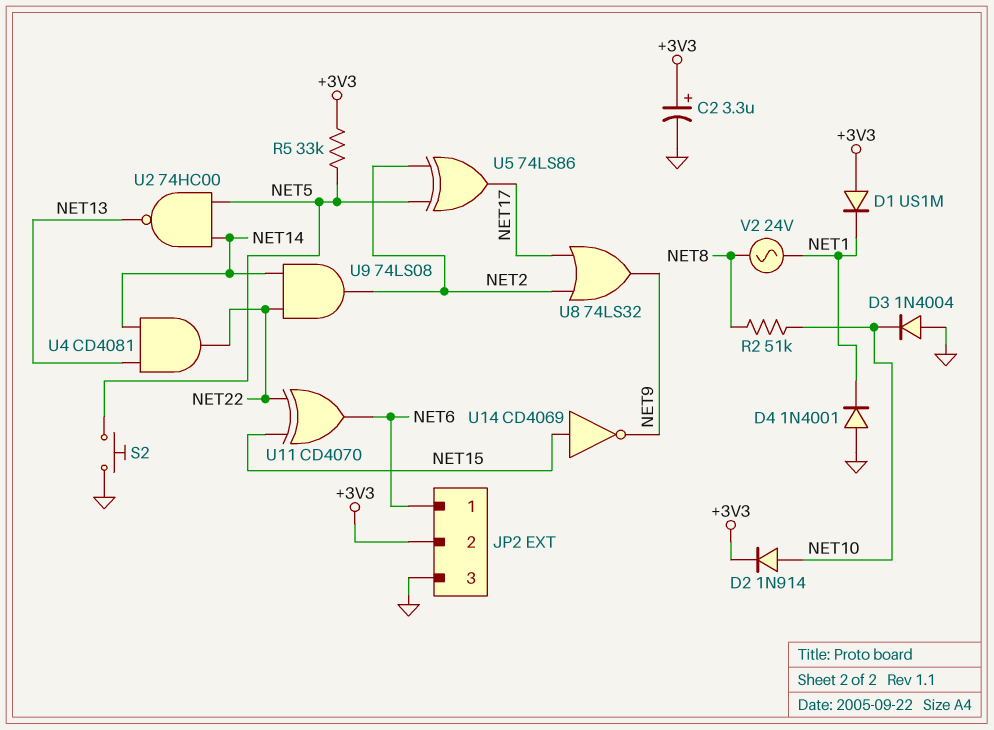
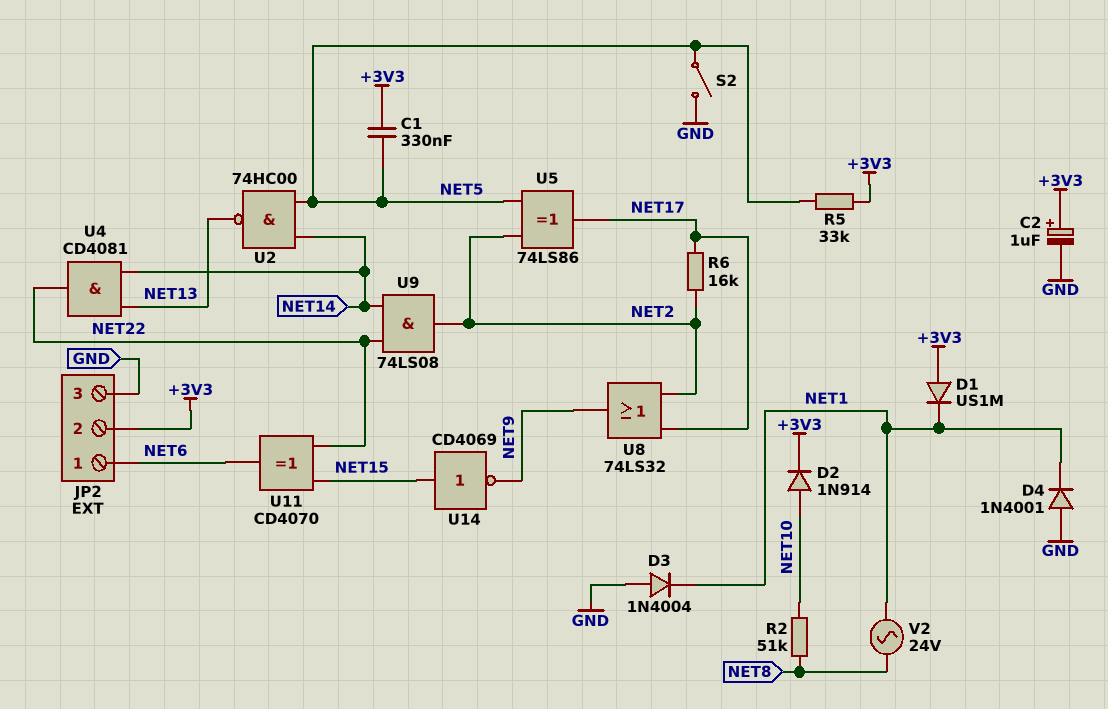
C1: none -> 330nF (+3V3, NET5)
C2: 3.3uF (plus +3V3, minus GND) -> 1uF (plus +3V3, minus GND)
D3: diode 1N4004 (A GND, K NET10) -> diode 1N4004 (A GND, K NET1)
R6: none -> 16k (NET2, NET17)
S2: button (GND, NET5) -> switch (GND, NET5)

